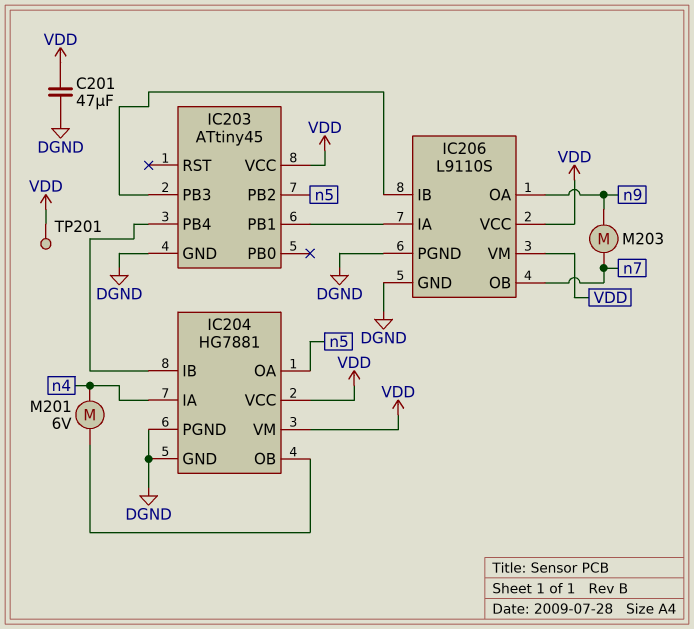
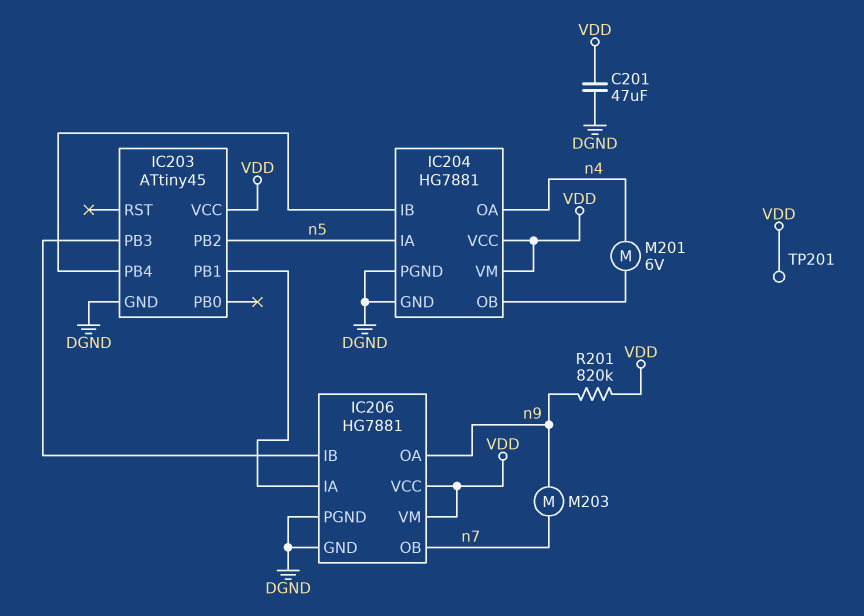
IC204 pin IA: n4 -> n5
IC204 pin OA: n5 -> n4
IC206: L9110S -> HG7881
R201: none -> 820k (VDD, n9)

